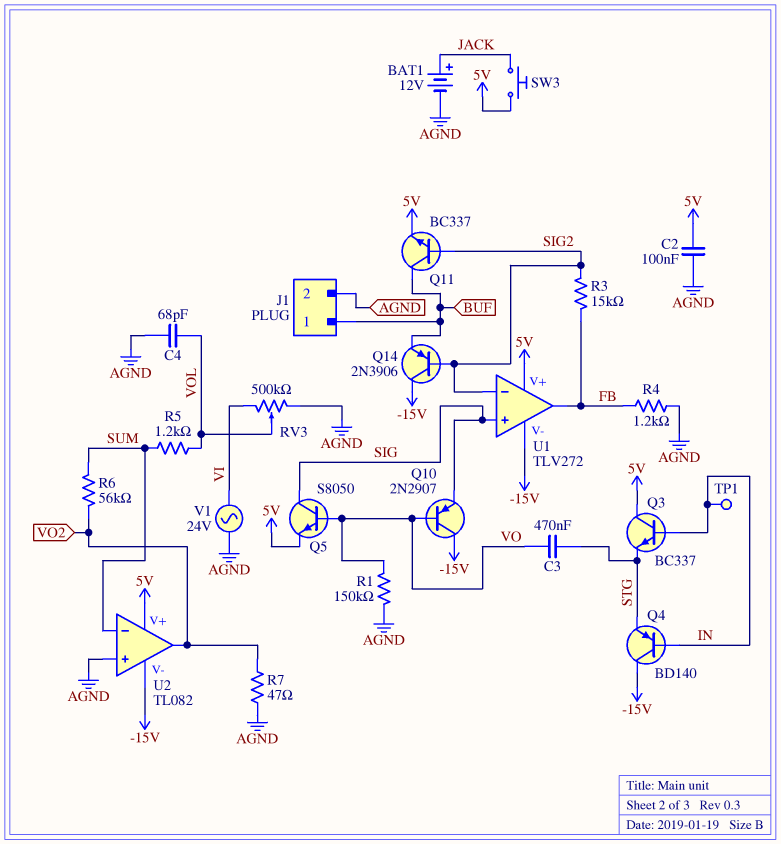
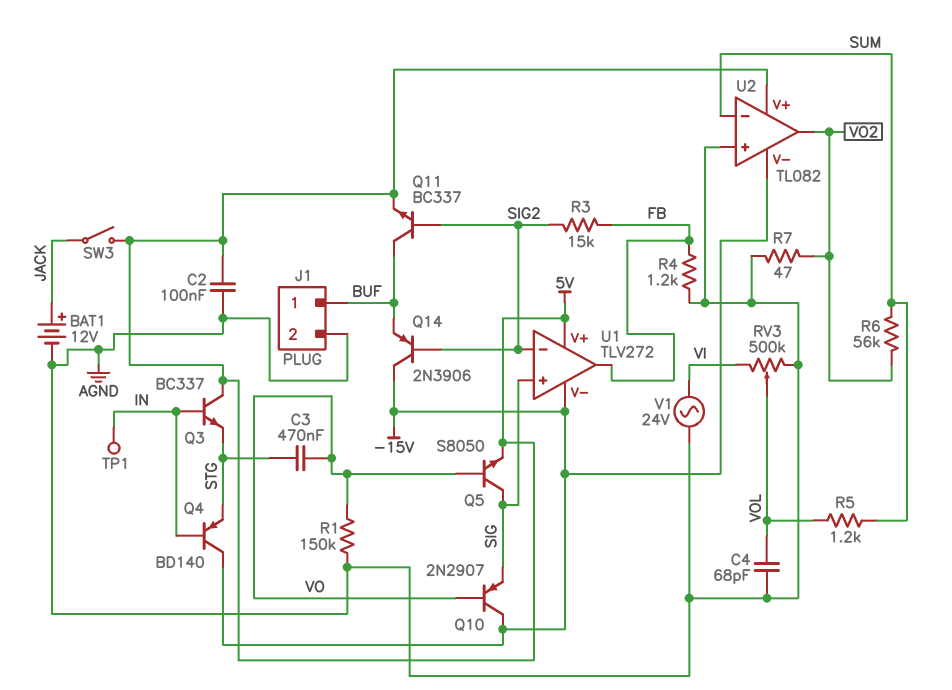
SW3: button (5V, JACK) -> switch (5V, JACK)

